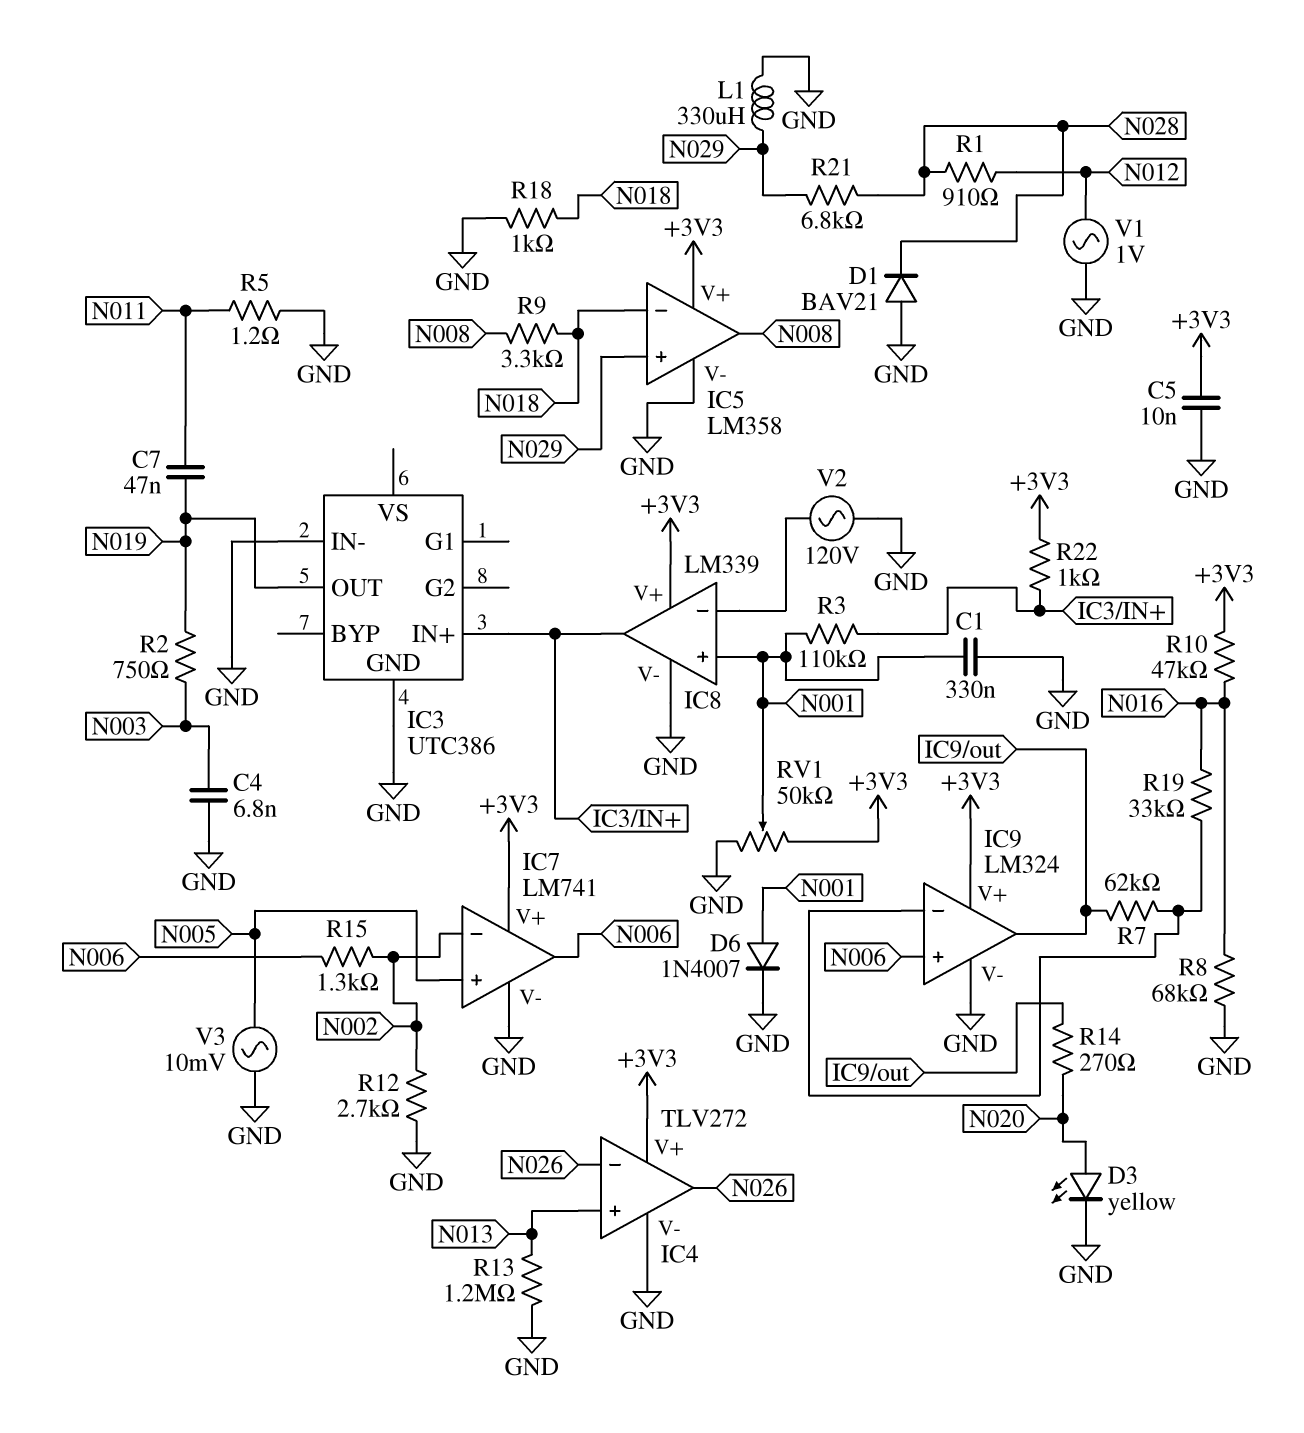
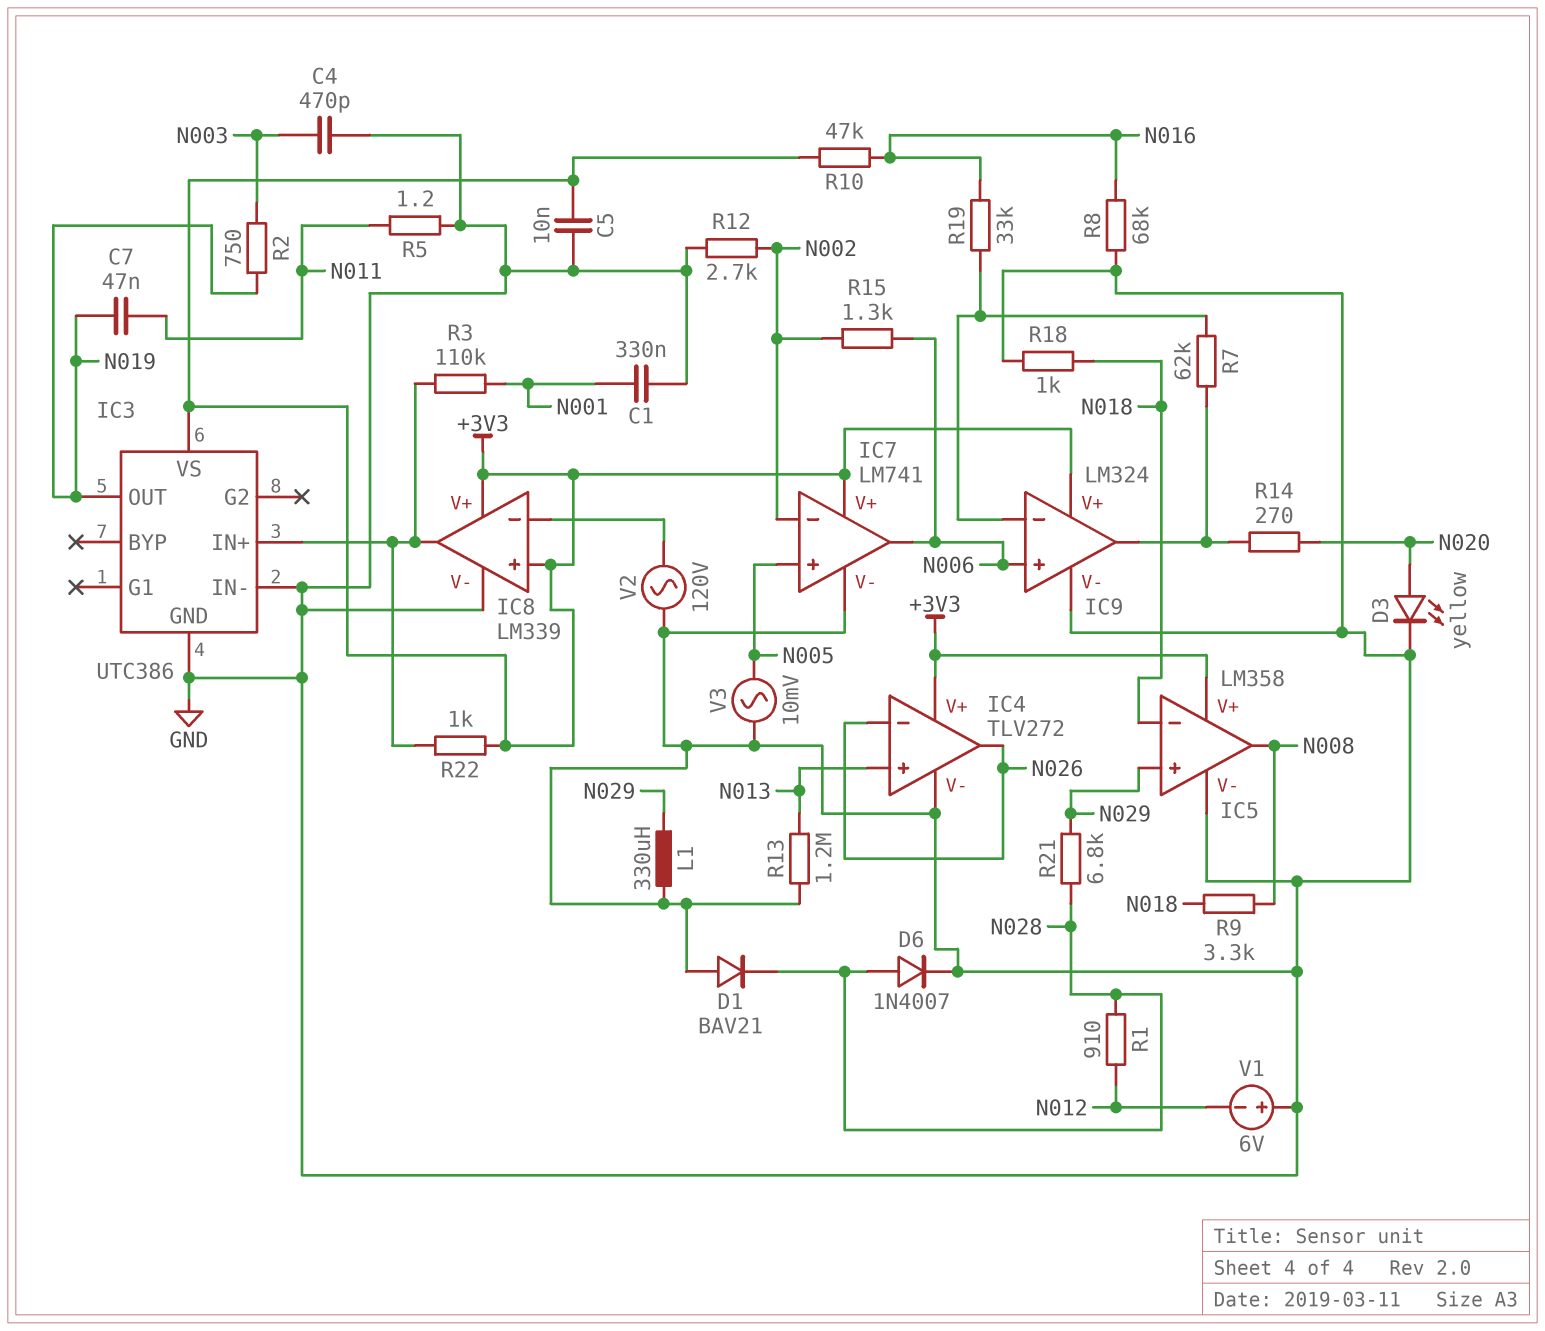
C4: 6.8nF (GND, N003) -> 470pF (GND, N003)
D6: diode 1N4007 (A N001, K GND) -> diode 1N4007 (A N028, K GND)
IC3 pin VS: none -> +3V3
IC8 pin in+: N001 -> +3V3
RV1: 50k (+3V3, GND, wiper N001) -> none
V1: AC 1V (GND, N012) -> 6V (plus GND, minus N012)

